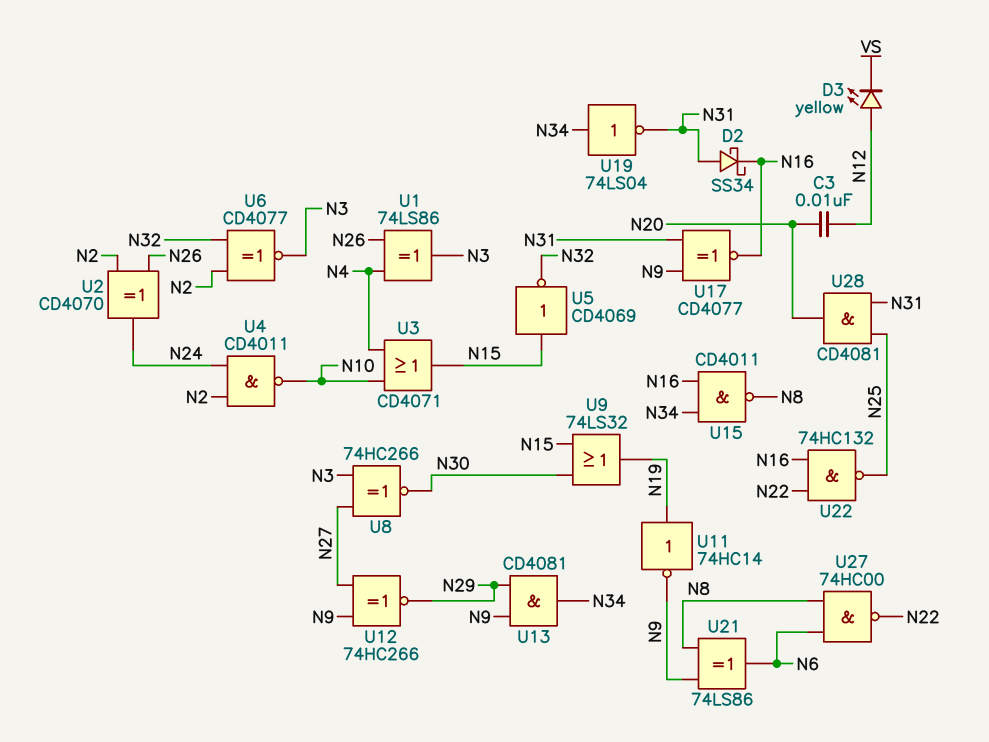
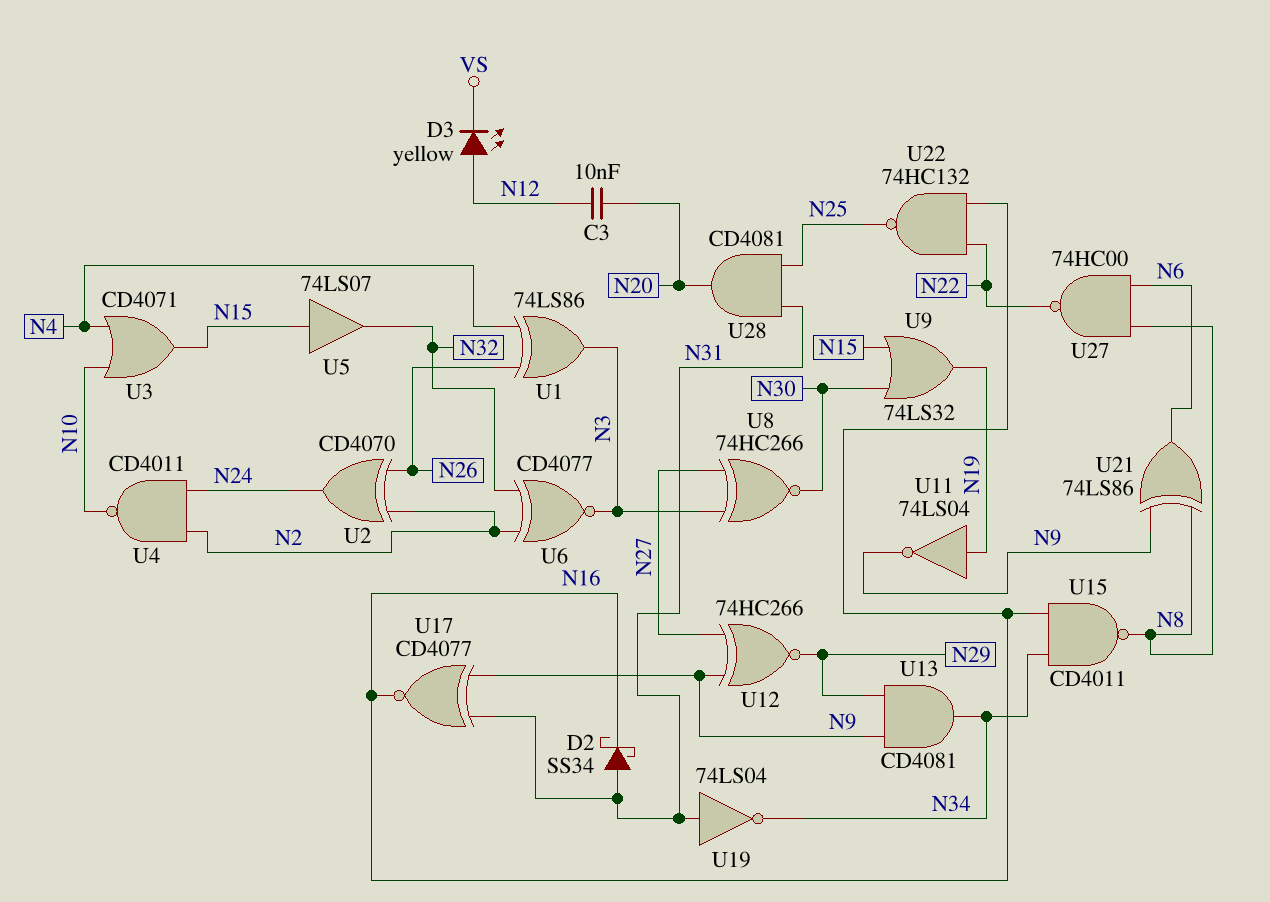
U5: NOT CD4069 (in N15, out N32) -> buffer 74LS07 (in N15, out N32)
U11: NOT 74HC14 (in N19, out N9) -> NOT 74LS04 (in N19, out N9)
U19: NOT 74LS04 (in N34, out N31) -> NOT 74LS04 (in N31, out N34)

